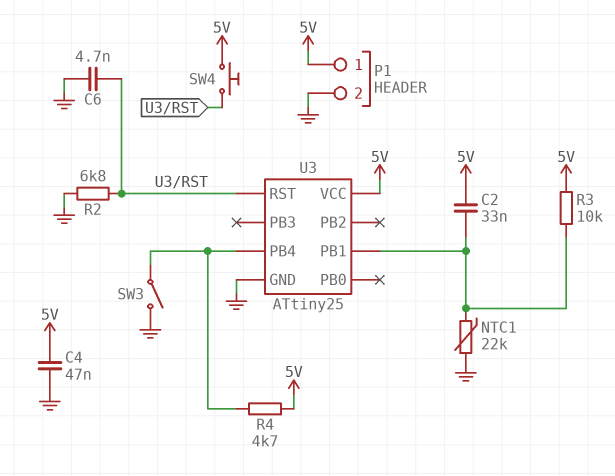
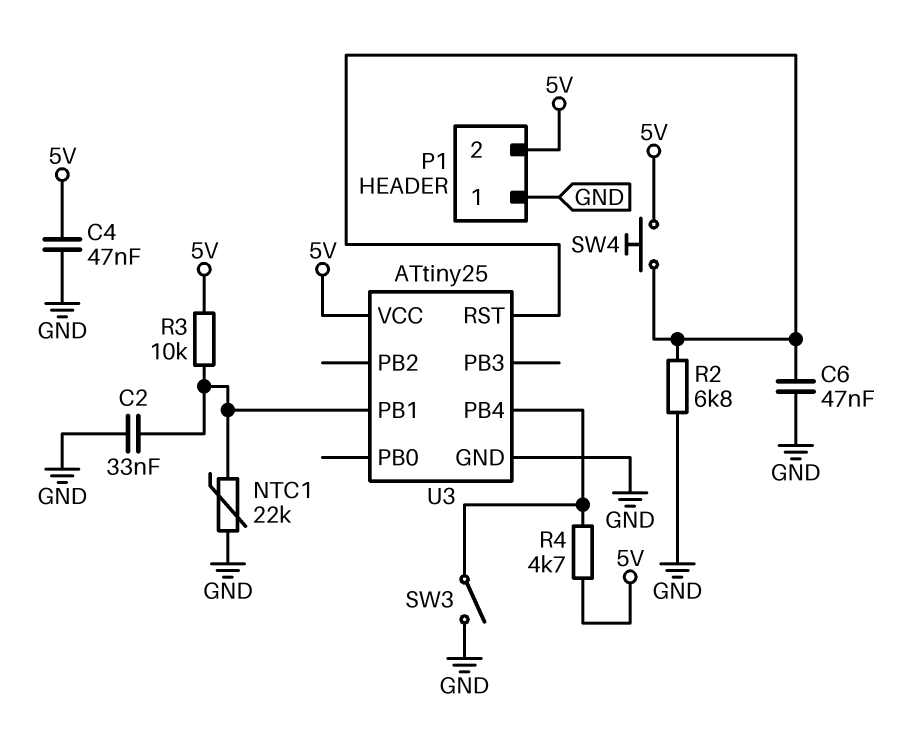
C2: 33nF (5V, U3/PB1) -> 33nF (GND, U3/PB1)
C6: 4.7nF (GND, U3/RST) -> 47nF (GND, U3/RST)
P1 pin 1: 5V -> GND
P1 pin 2: GND -> 5V

